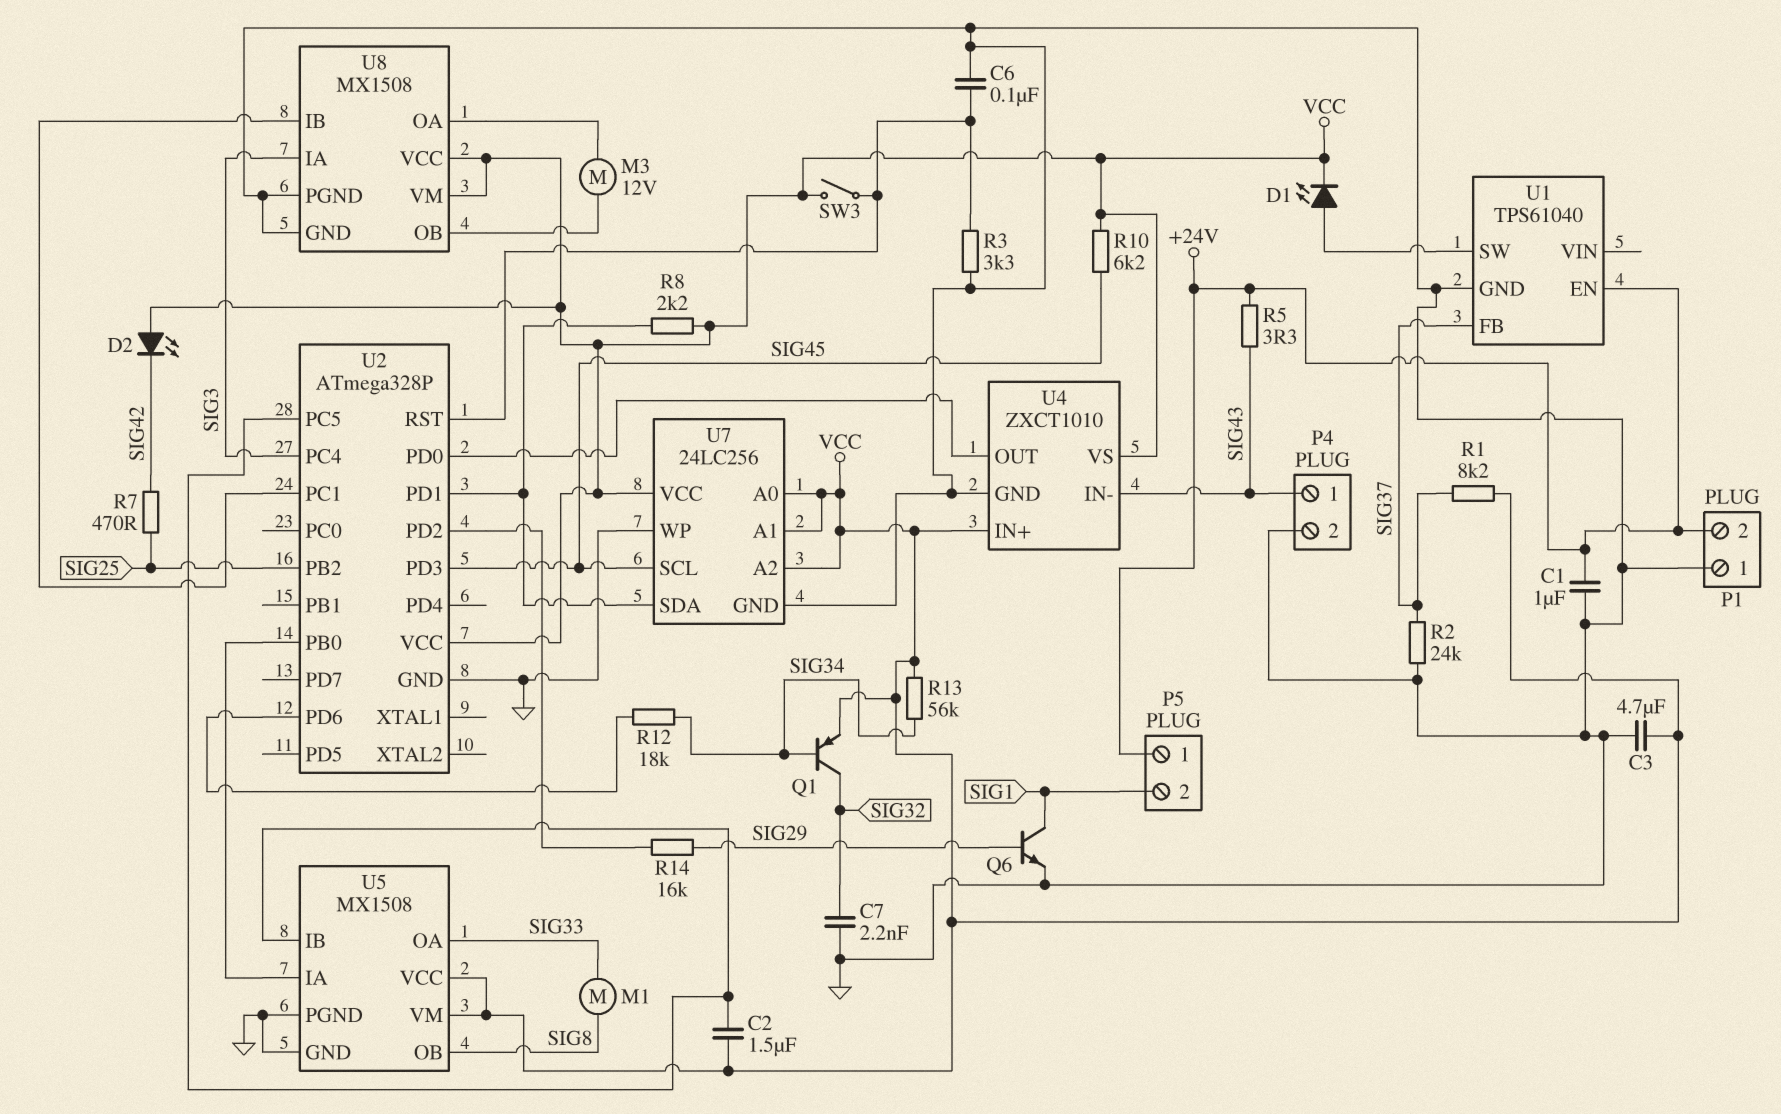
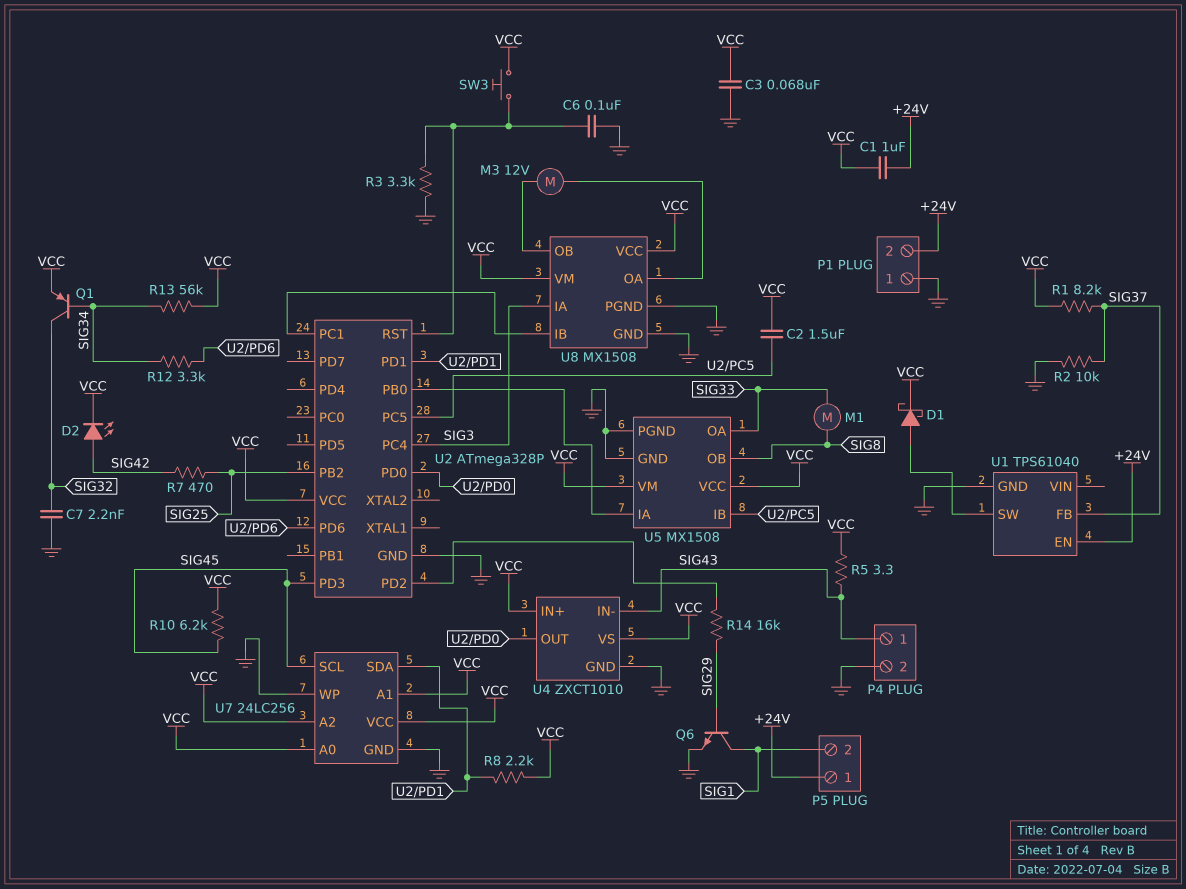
C1: 1uF (+24V, GND) -> 1uF (+24V, VCC)
C3: 4.7uF (GND, VCC) -> 68nF (GND, VCC)
D1: LED (A U1/SW, K VCC) -> schottky (A U1/SW, K VCC)
D2: LED (A VCC, K SIG42) -> LED (A SIG42, K VCC)
R2: 24k (GND, SIG37) -> 10k (GND, SIG37)
R5: 3.3 (+24V, SIG43) -> 3.3 (SIG43, VCC)
R12: 18k (SIG34, U2/PD6) -> 3.3k (SIG34, U2/PD6)
SW3: switch (U2/RST, VCC) -> button (U2/RST, VCC)

